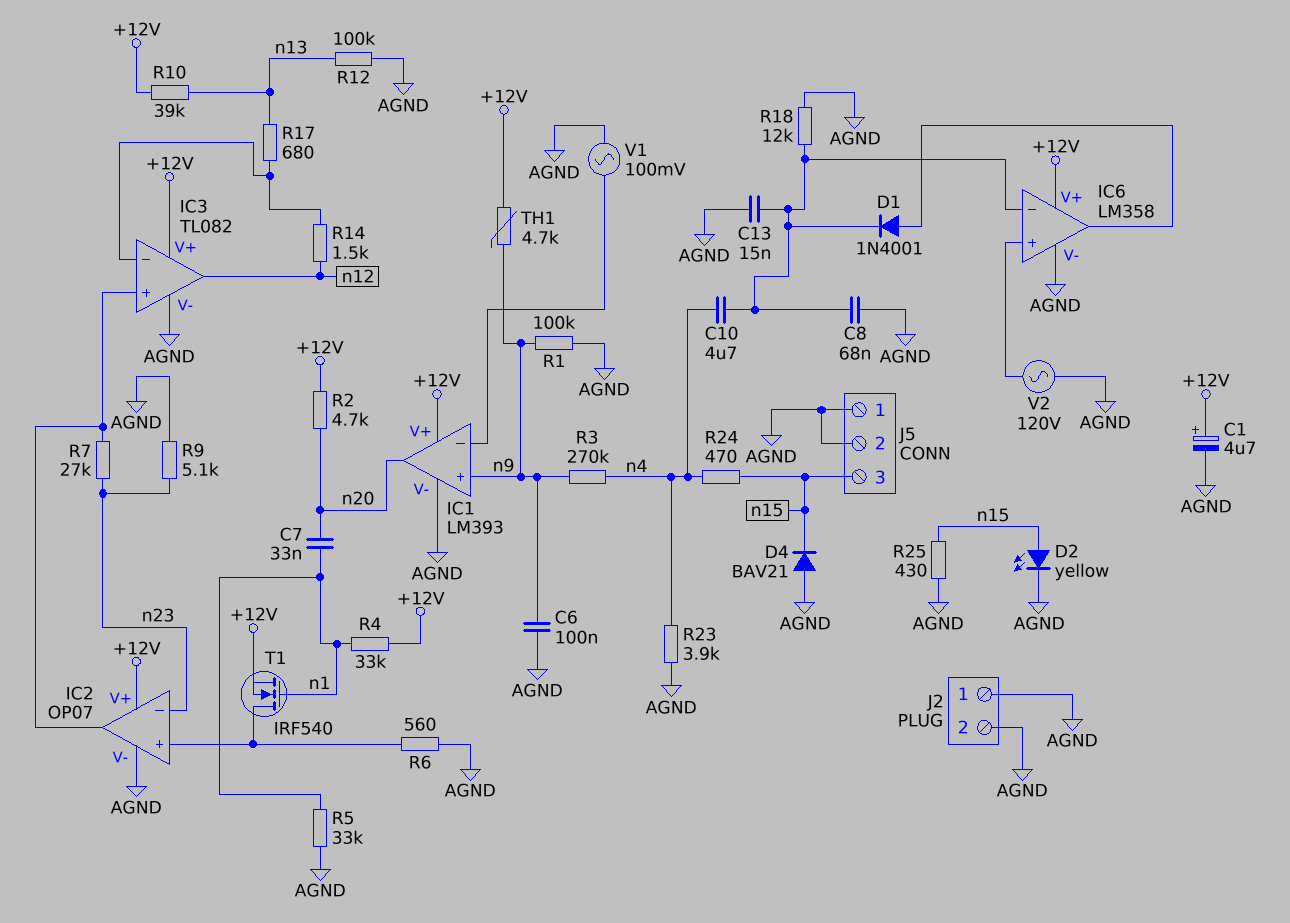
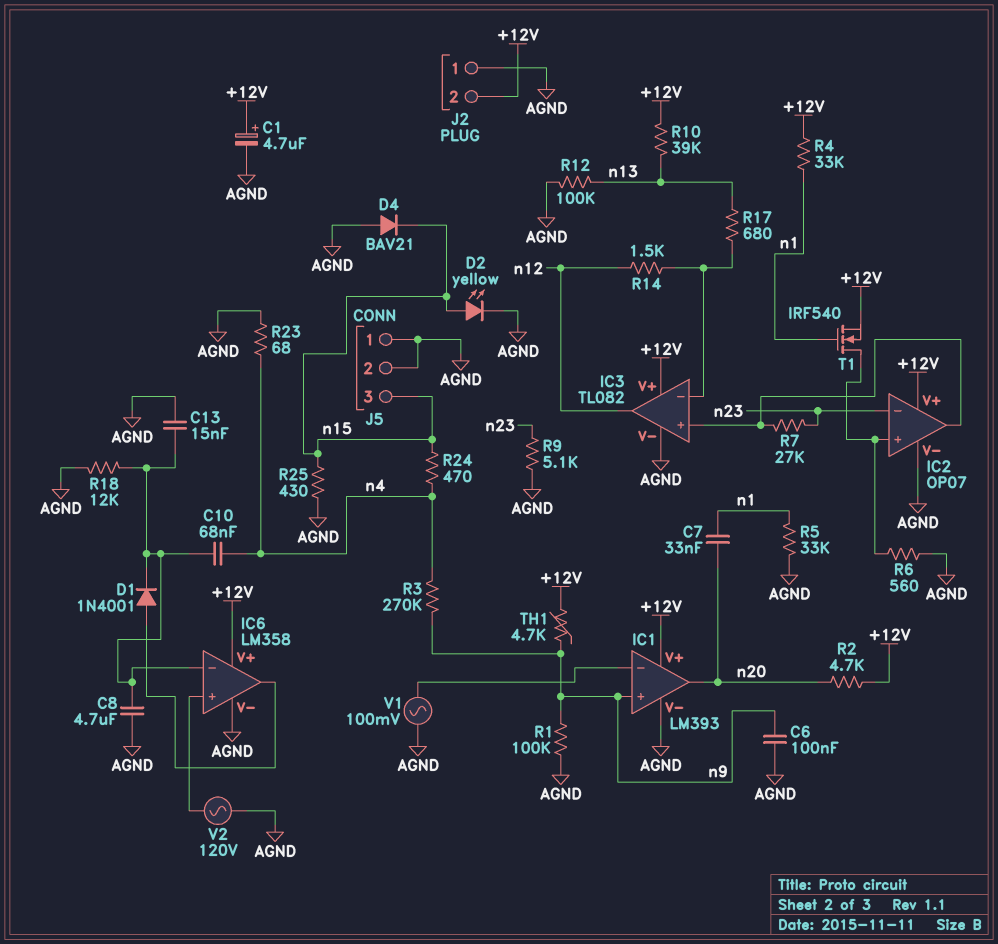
C8: 68nF (AGND, IC6/in-) -> 4.7uF (AGND, IC6/in-)
C10: 4.7uF (IC6/in-, n4) -> 68nF (IC6/in-, n4)
J2 pin 2: AGND -> +12V
R23: 3.9k (AGND, n4) -> 68 (AGND, n4)

